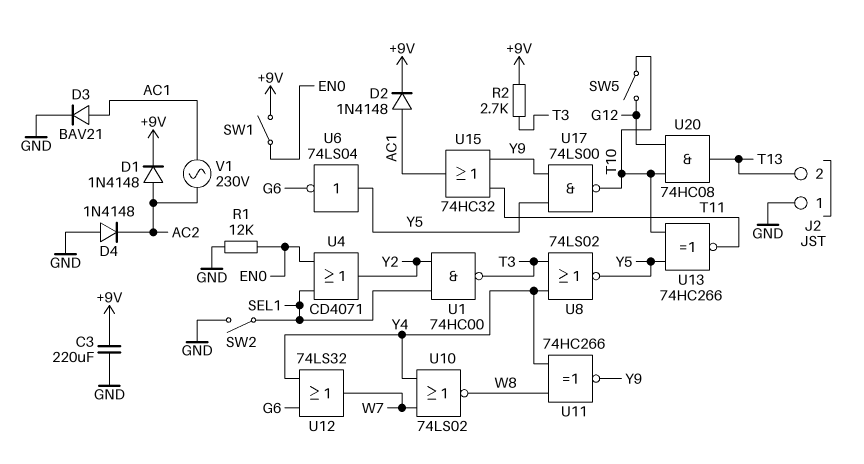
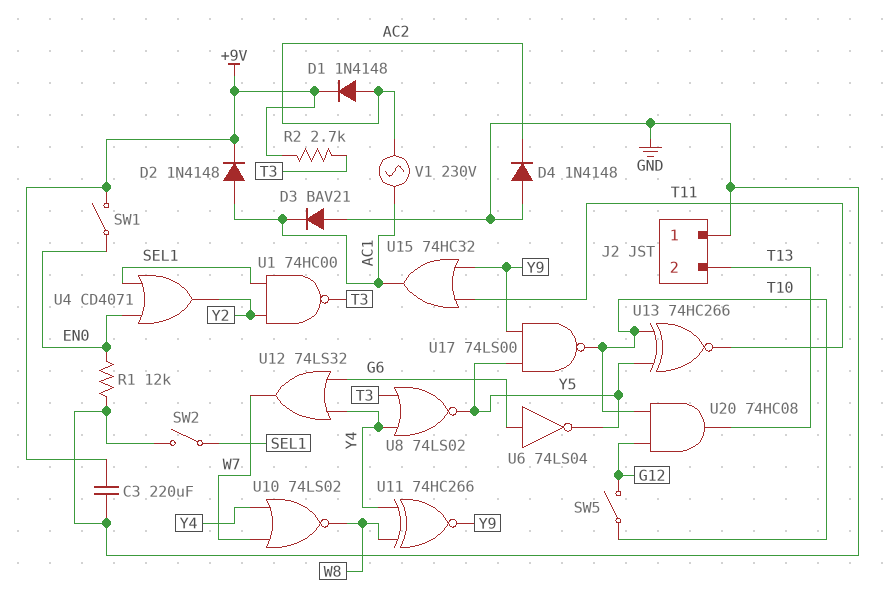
D3: diode BAV21 (A AC1, K GND) -> diode BAV21 (A GND, K AC1)
U6: NOT 74LS04 (in Y5, out G6) -> NOT 74LS04 (in G6, out Y5)

